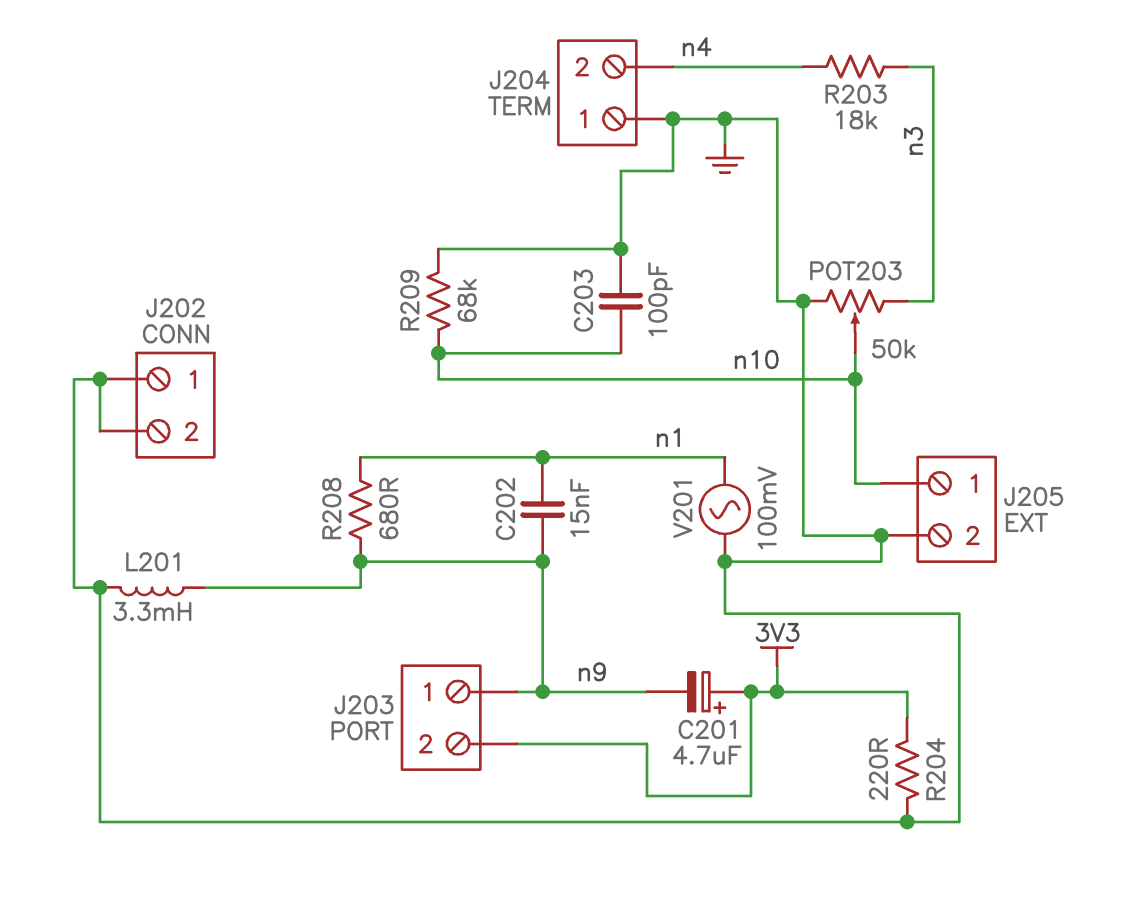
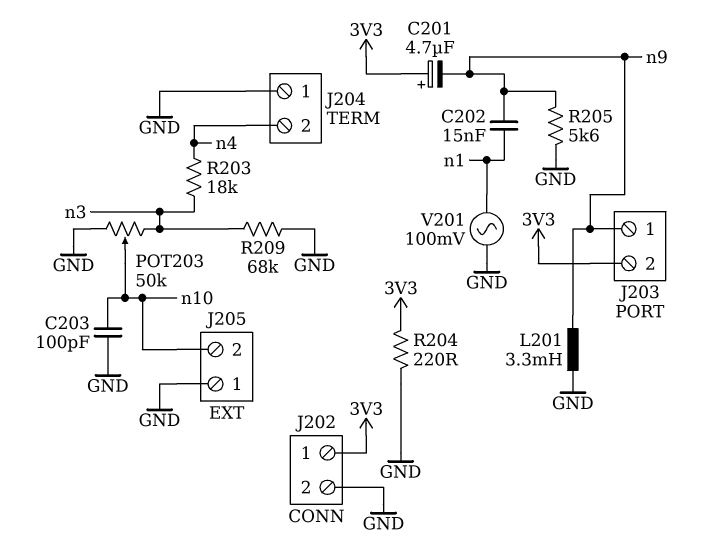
J202 pin 1: GND -> 3V3
J205 pin 1: n10 -> GND
J205 pin 2: GND -> n10
R205: none -> 5.6k (GND, n9)
R208: 680 (n1, n9) -> none
R209: 68k (GND, n10) -> 68k (GND, n3)

